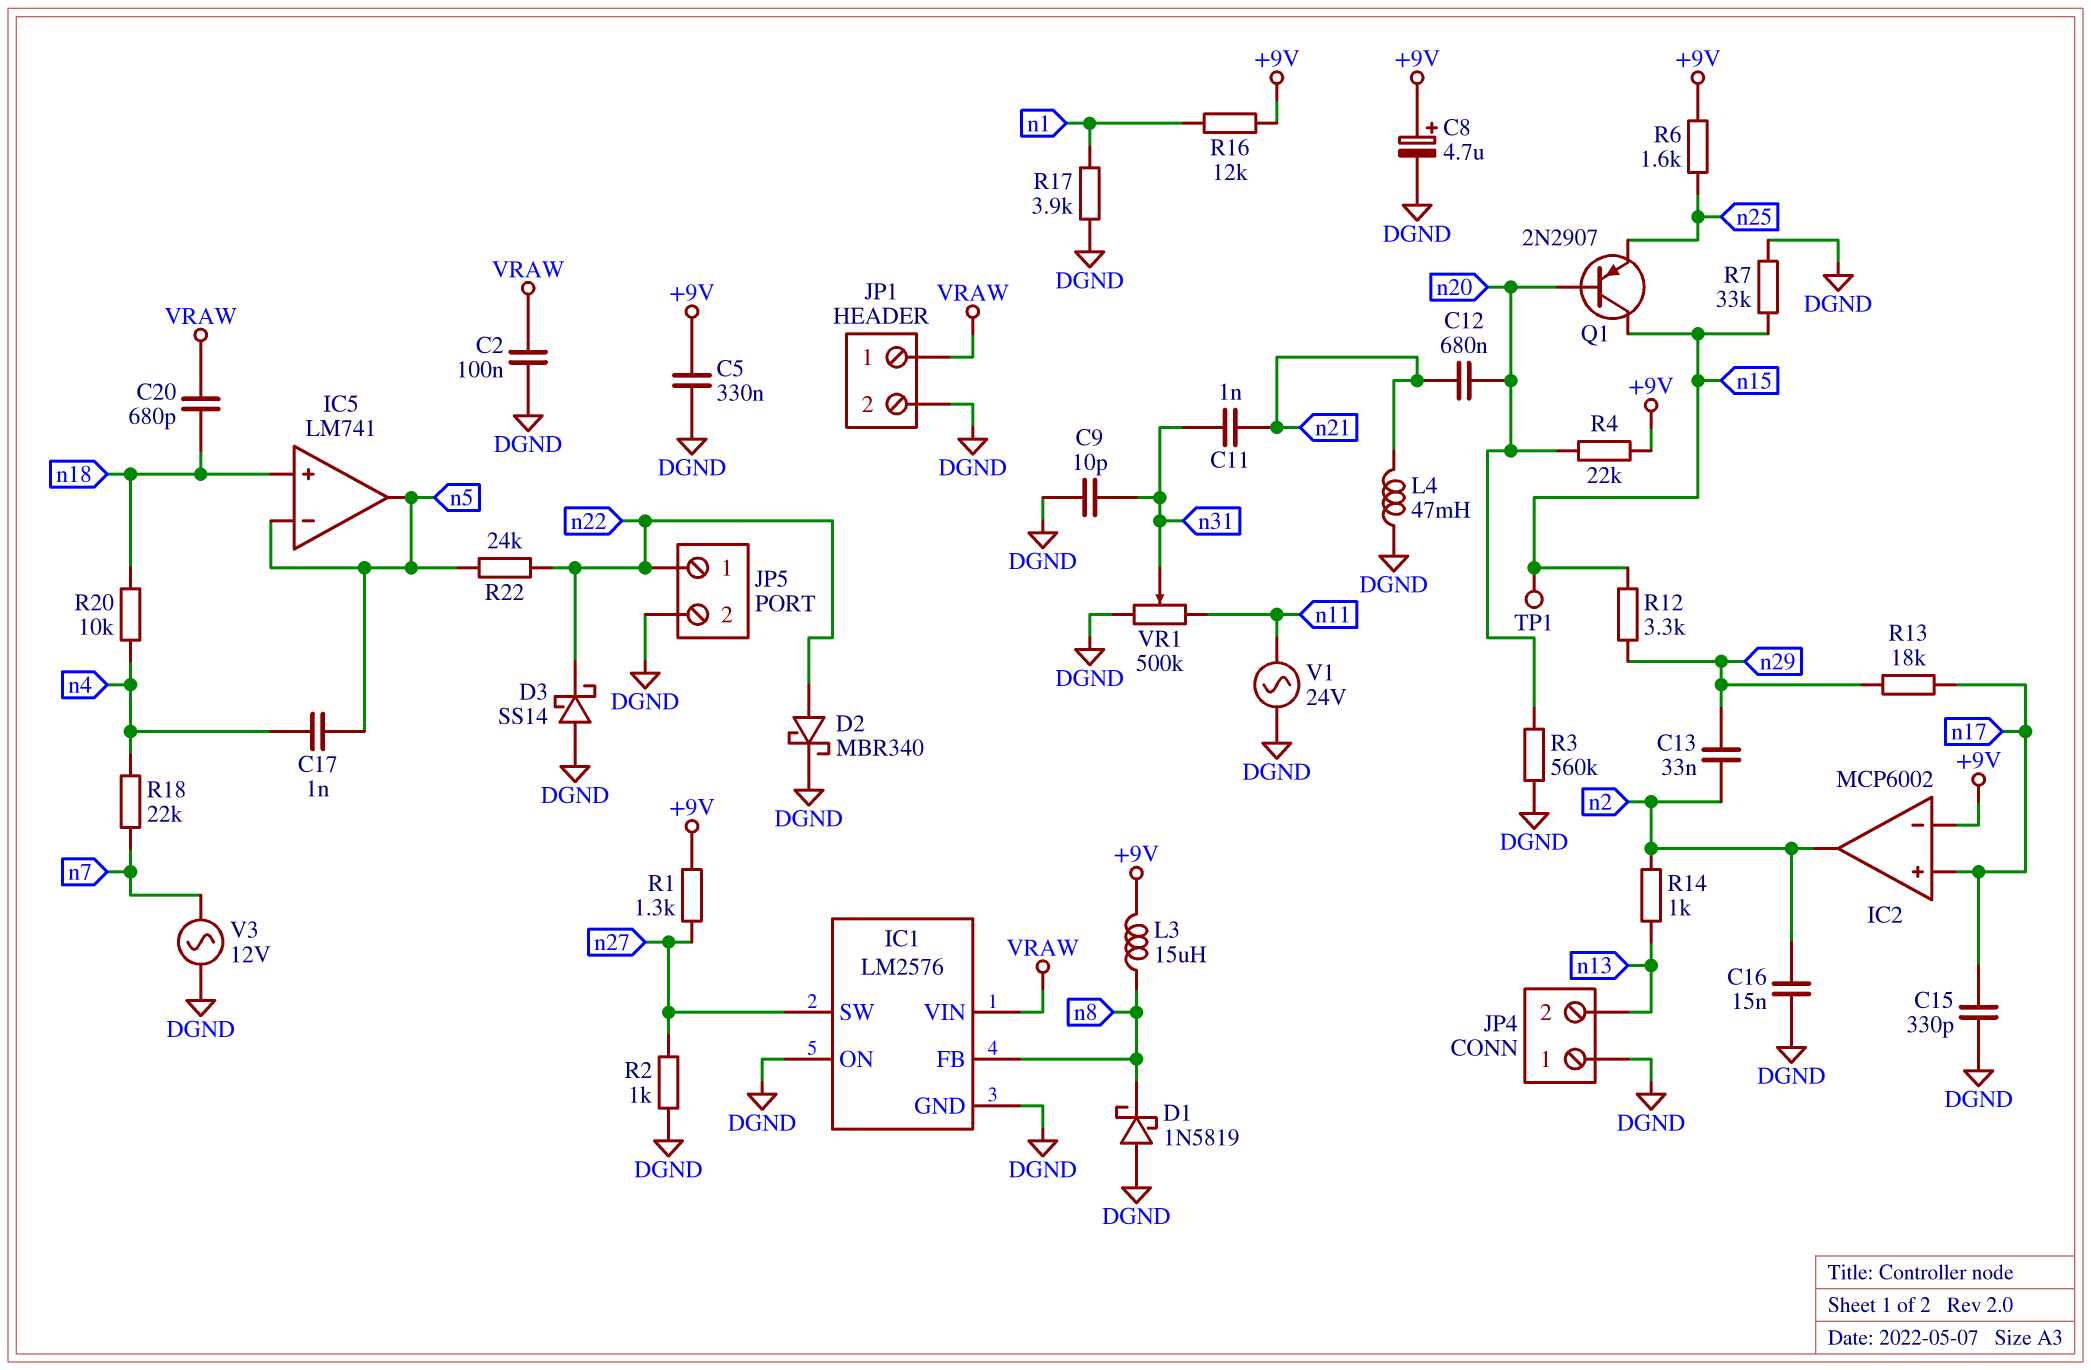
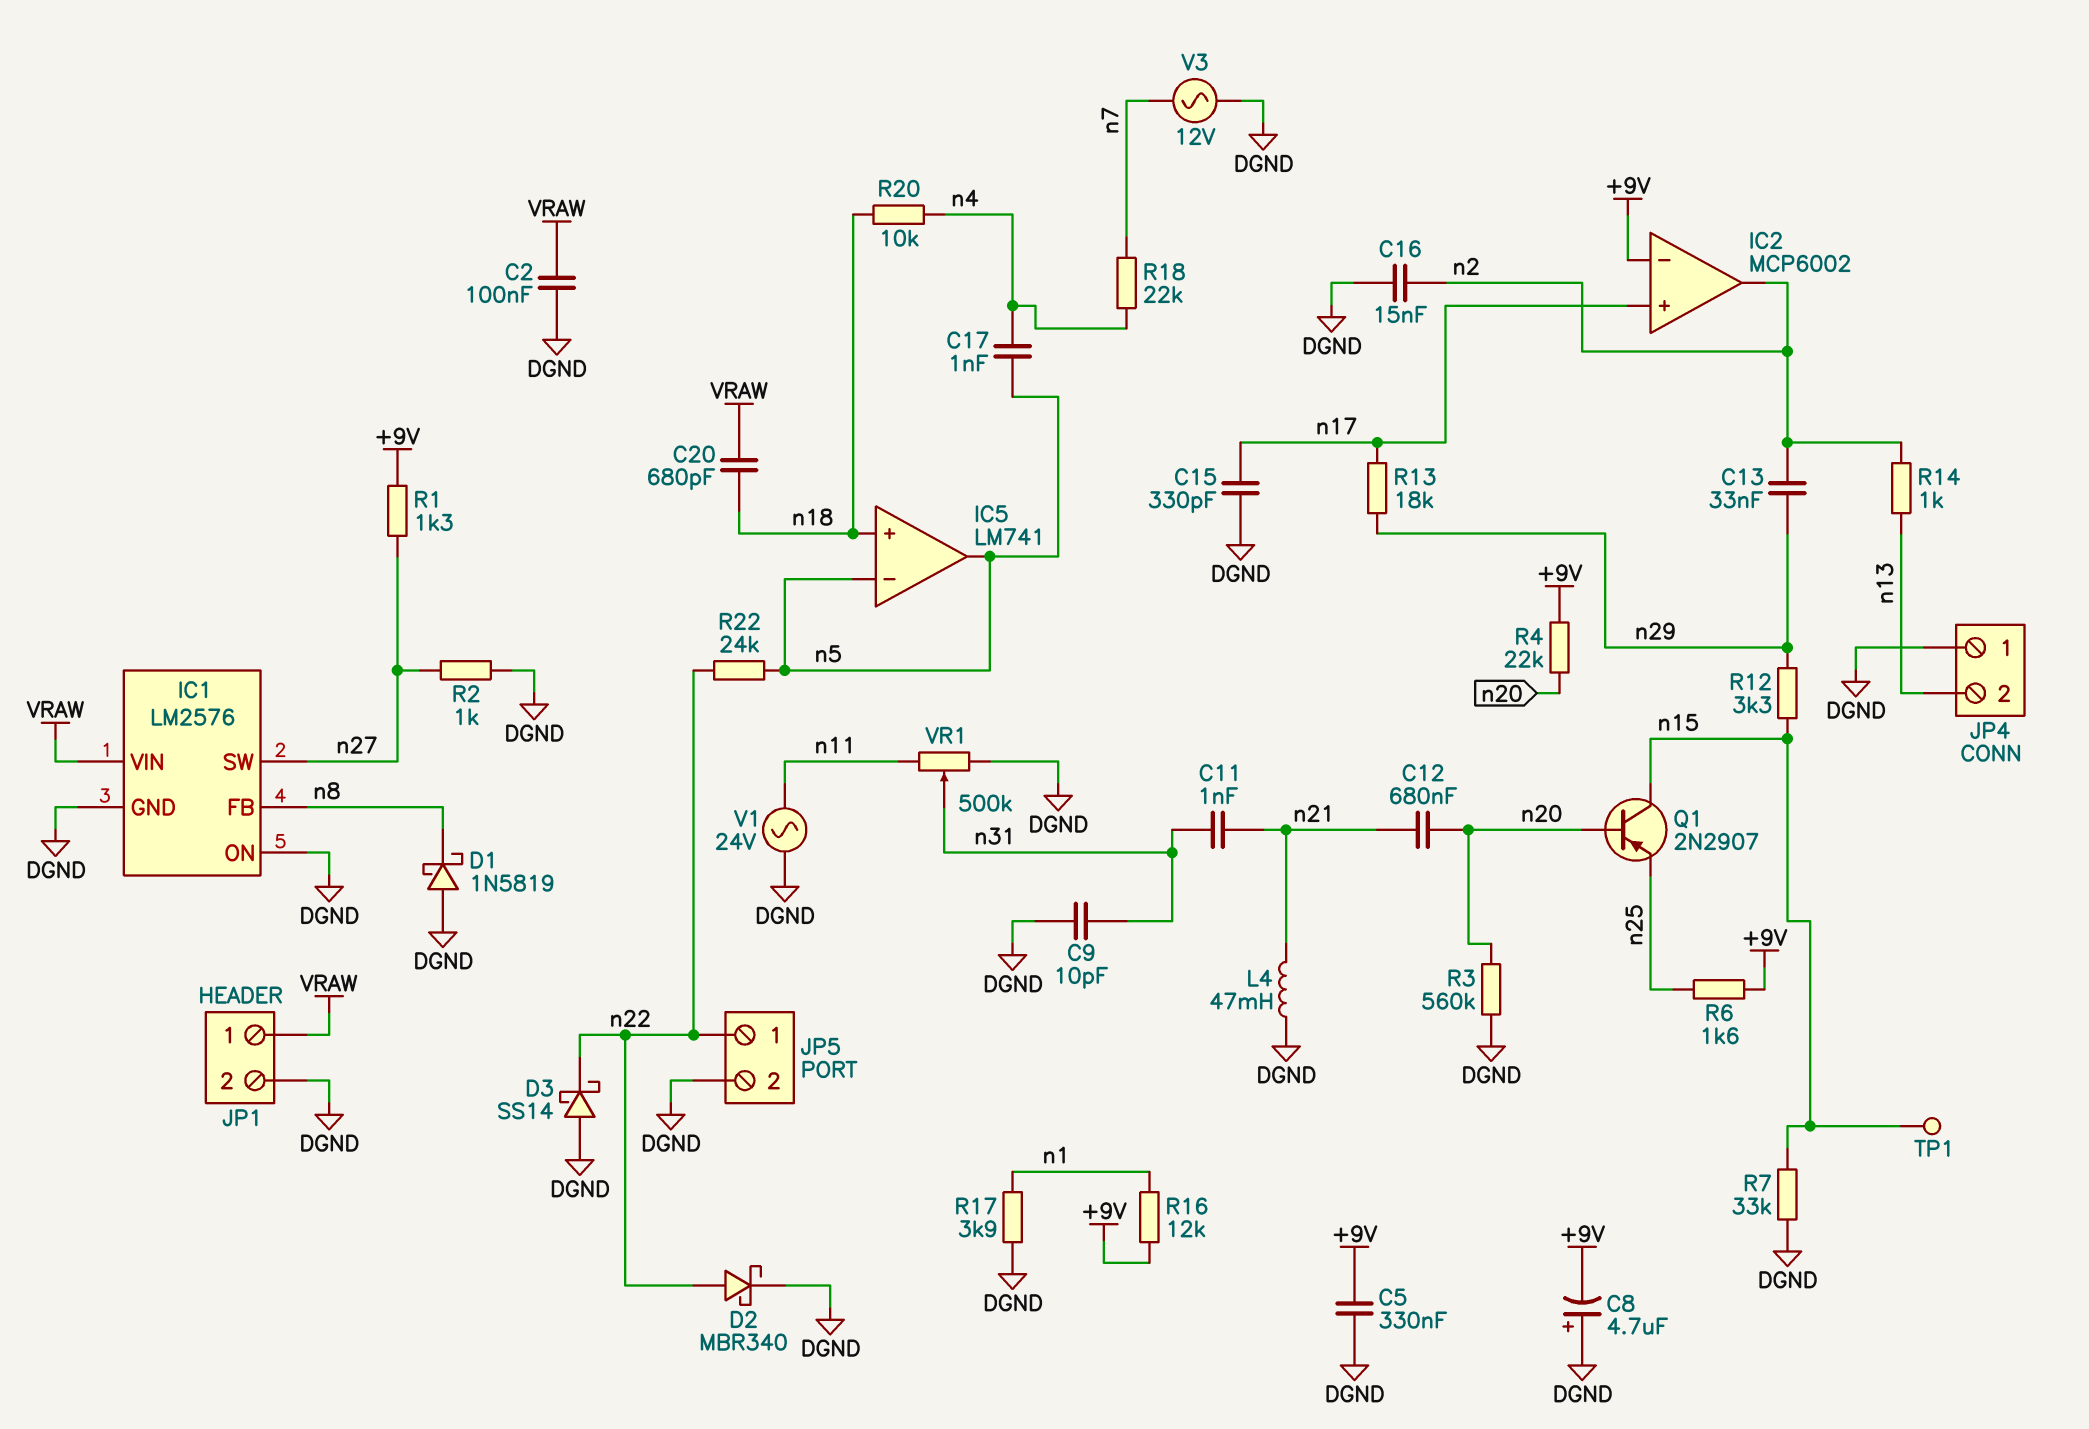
C8: 4.7uF (plus +9V, minus DGND) -> 4.7uF (plus DGND, minus +9V)
L3: 15uH (+9V, n8) -> none

